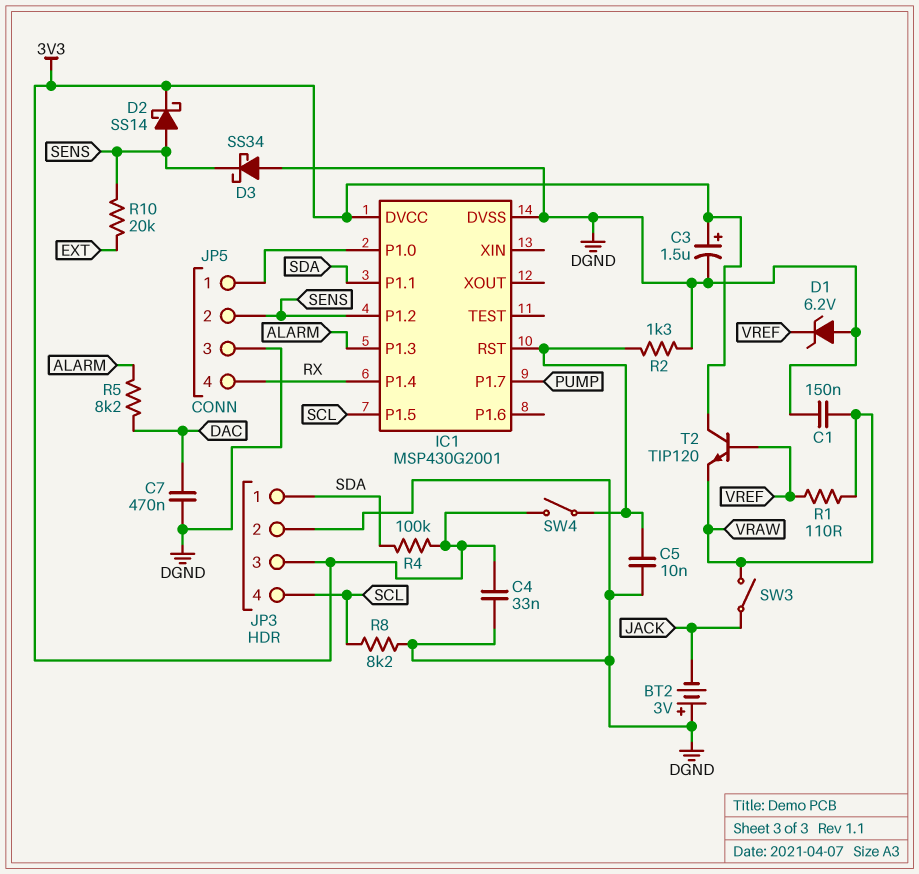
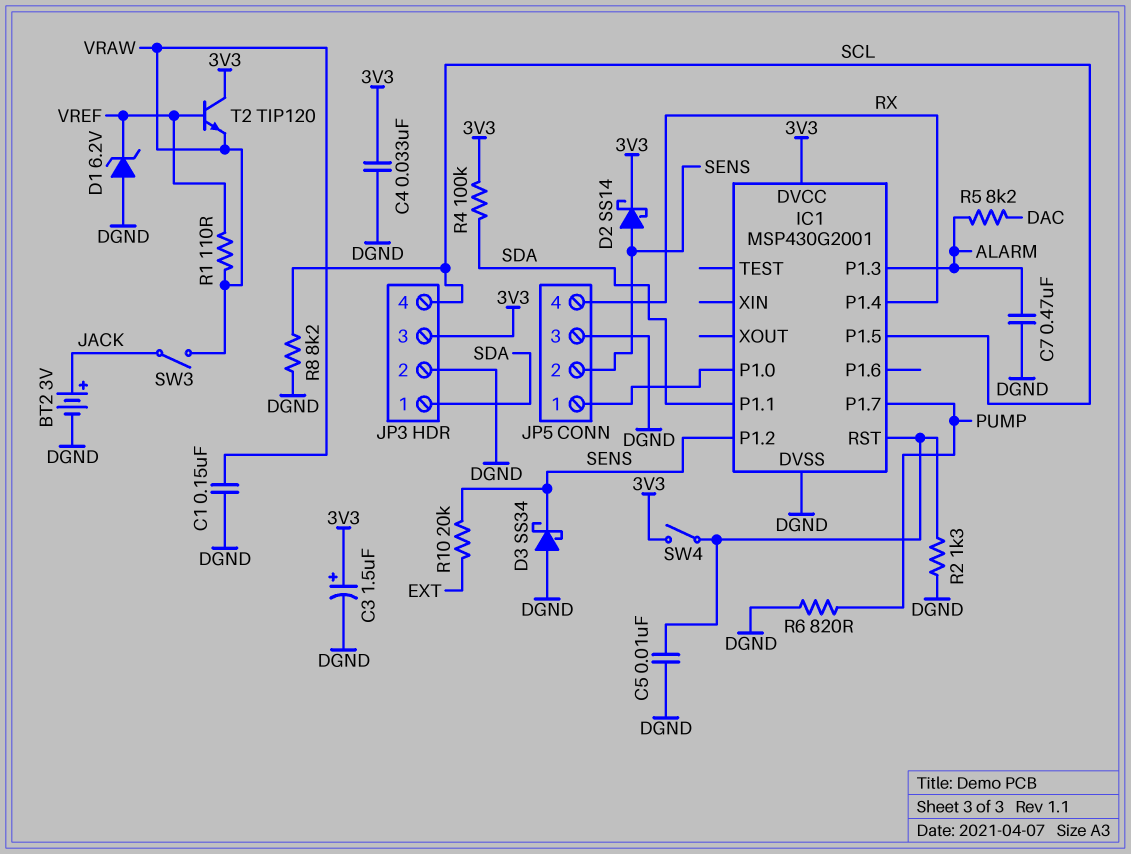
BT2: 3V (plus DGND, minus JACK) -> 3V (plus JACK, minus DGND)
C7: 470nF (DAC, DGND) -> 470nF (ALARM, DGND)
R6: none -> 820 (DGND, PUMP)

